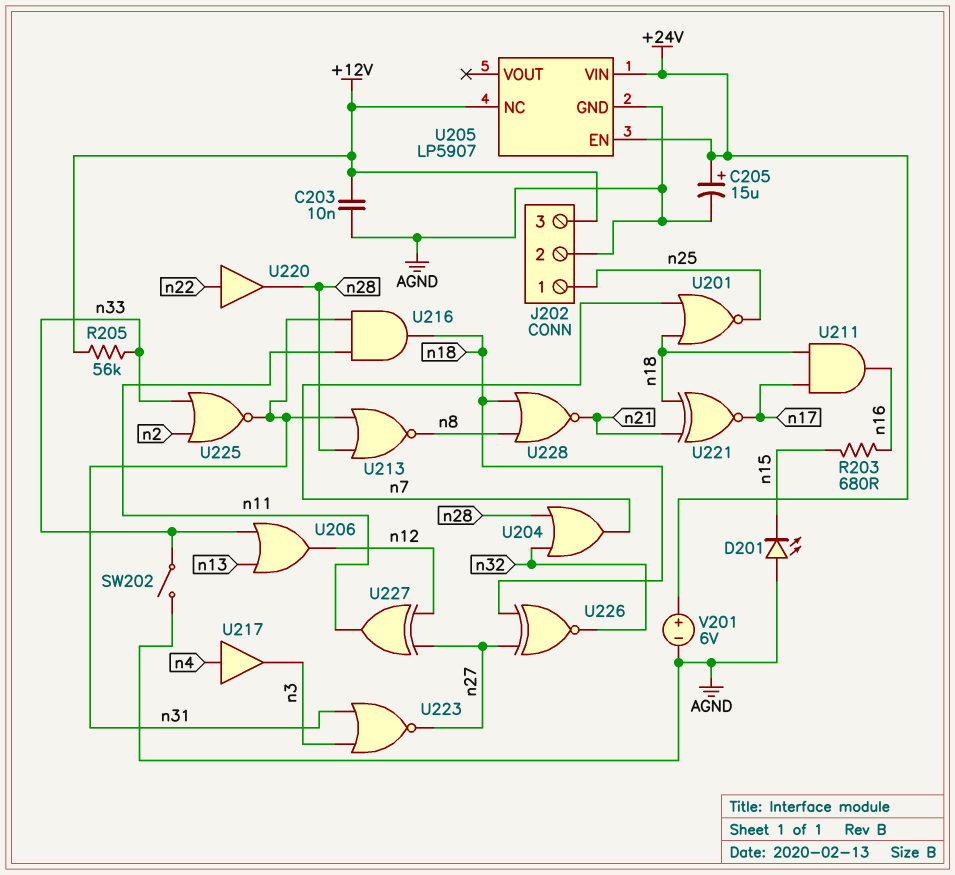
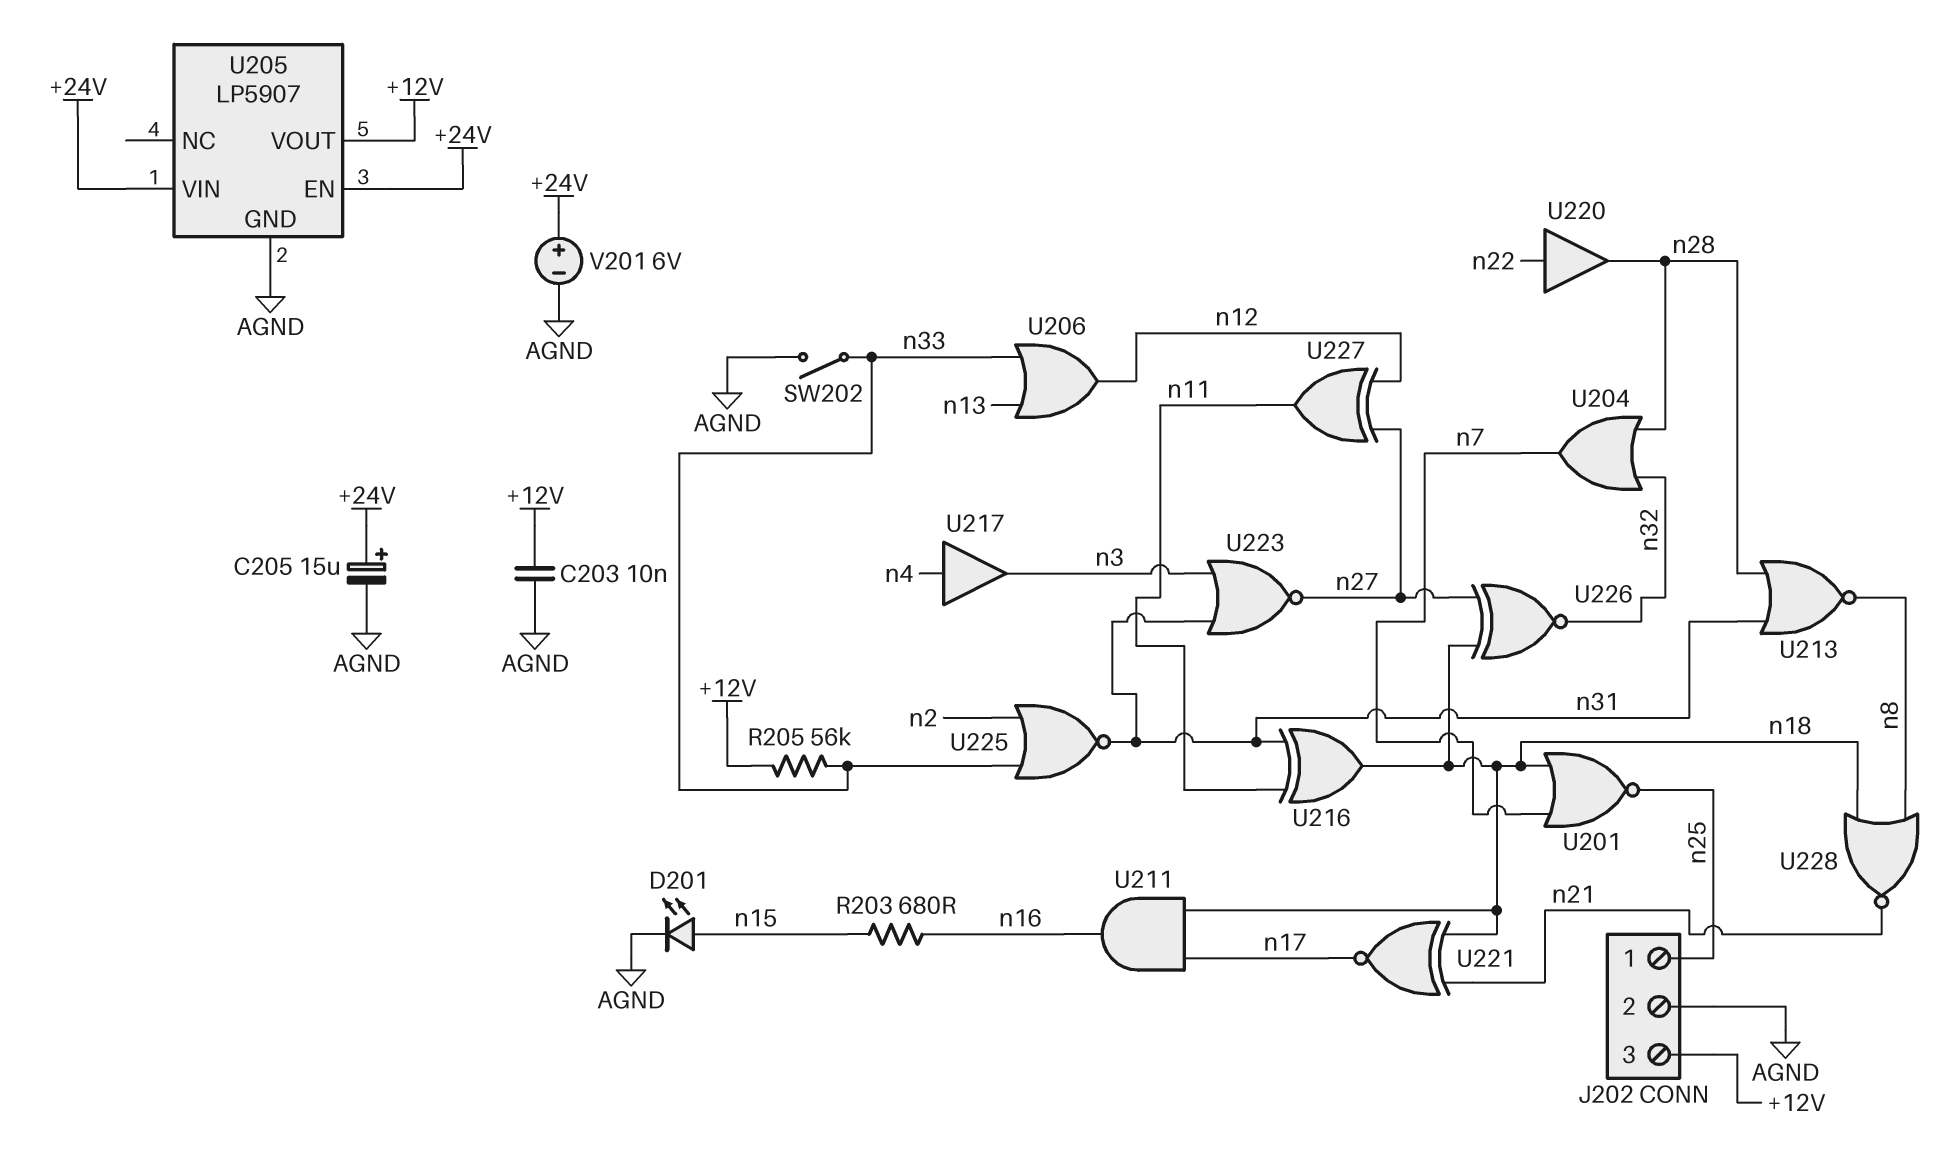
D201: LED (A AGND, K n15) -> LED (A n15, K AGND)
U205 pin NC: +12V -> none
U205 pin VOUT: none -> +12V
U216: AND (in n11, in n31, out n18) -> XOR (in n11, in n31, out n18)

